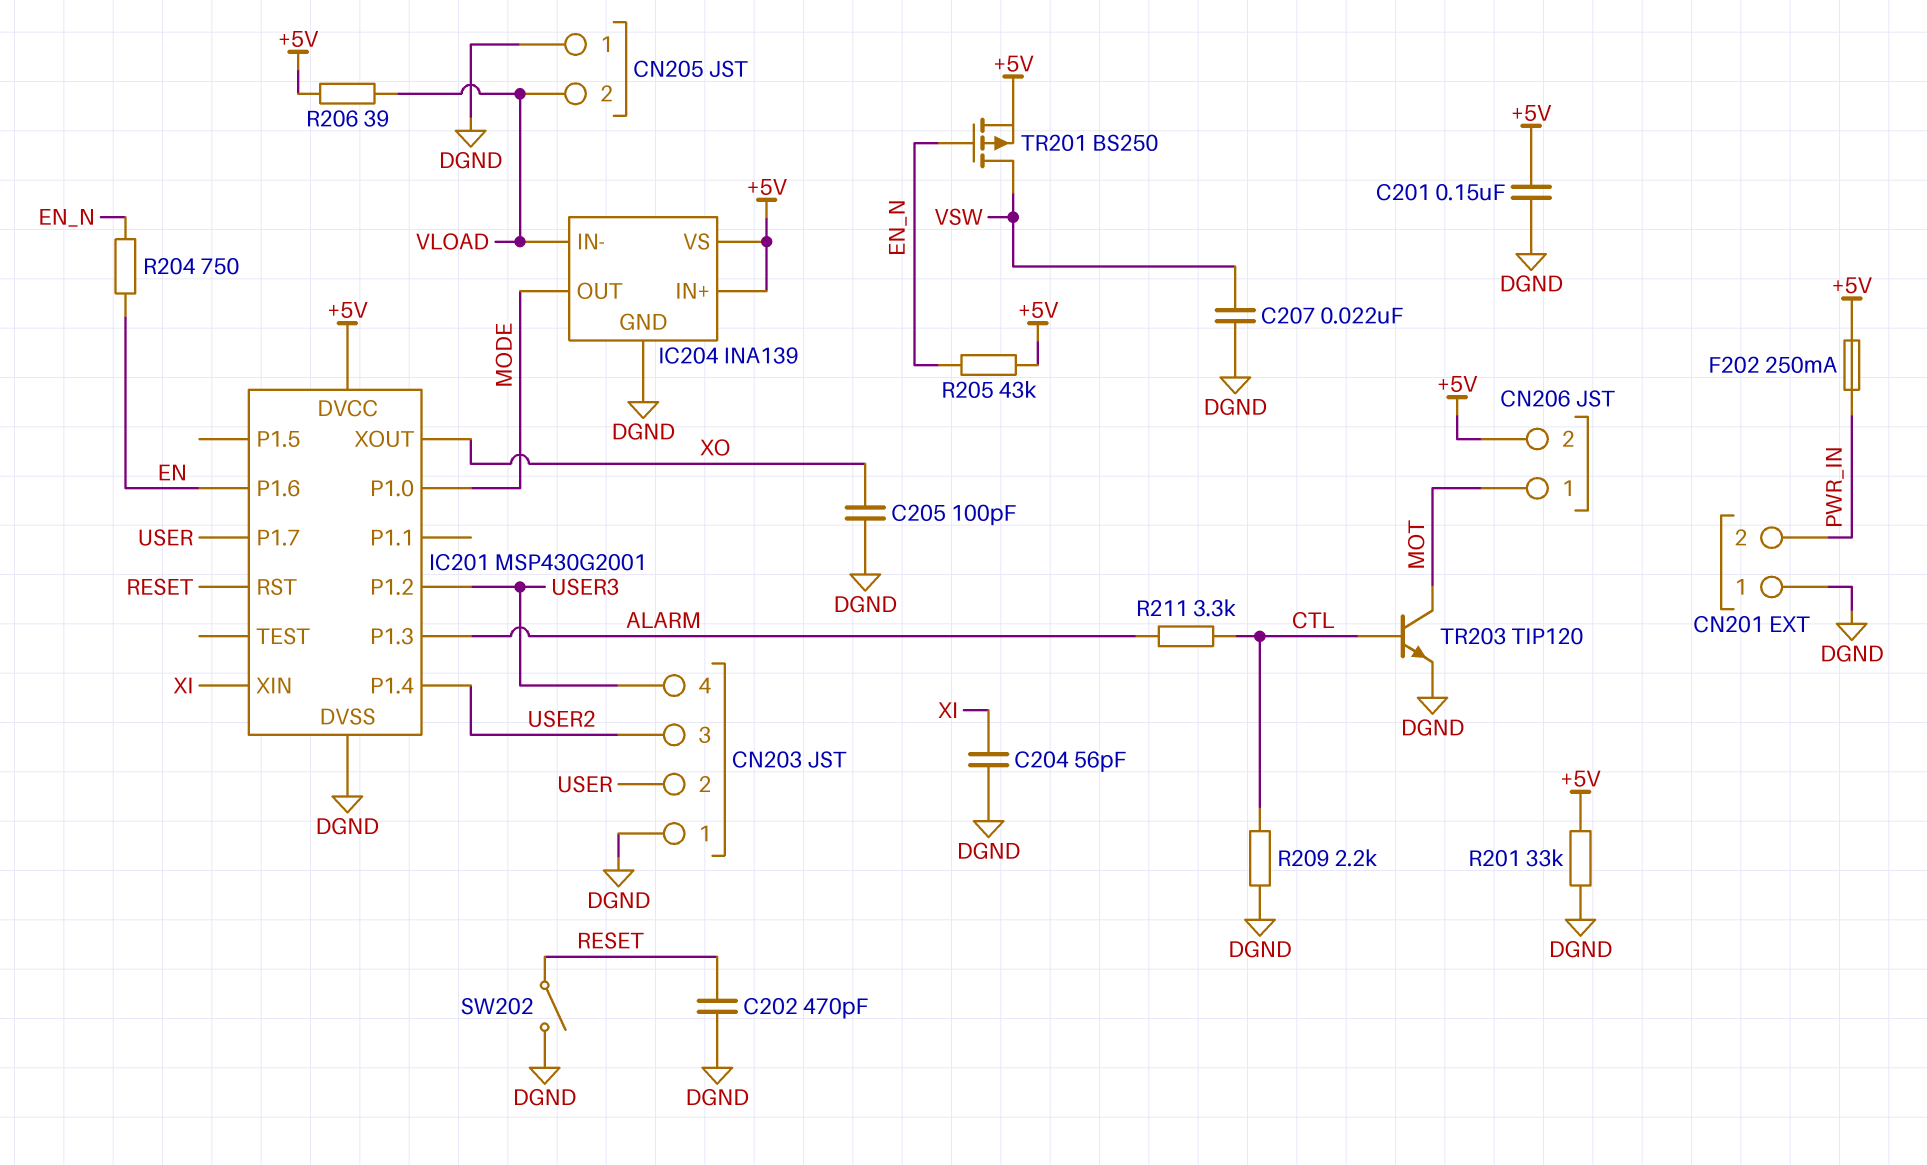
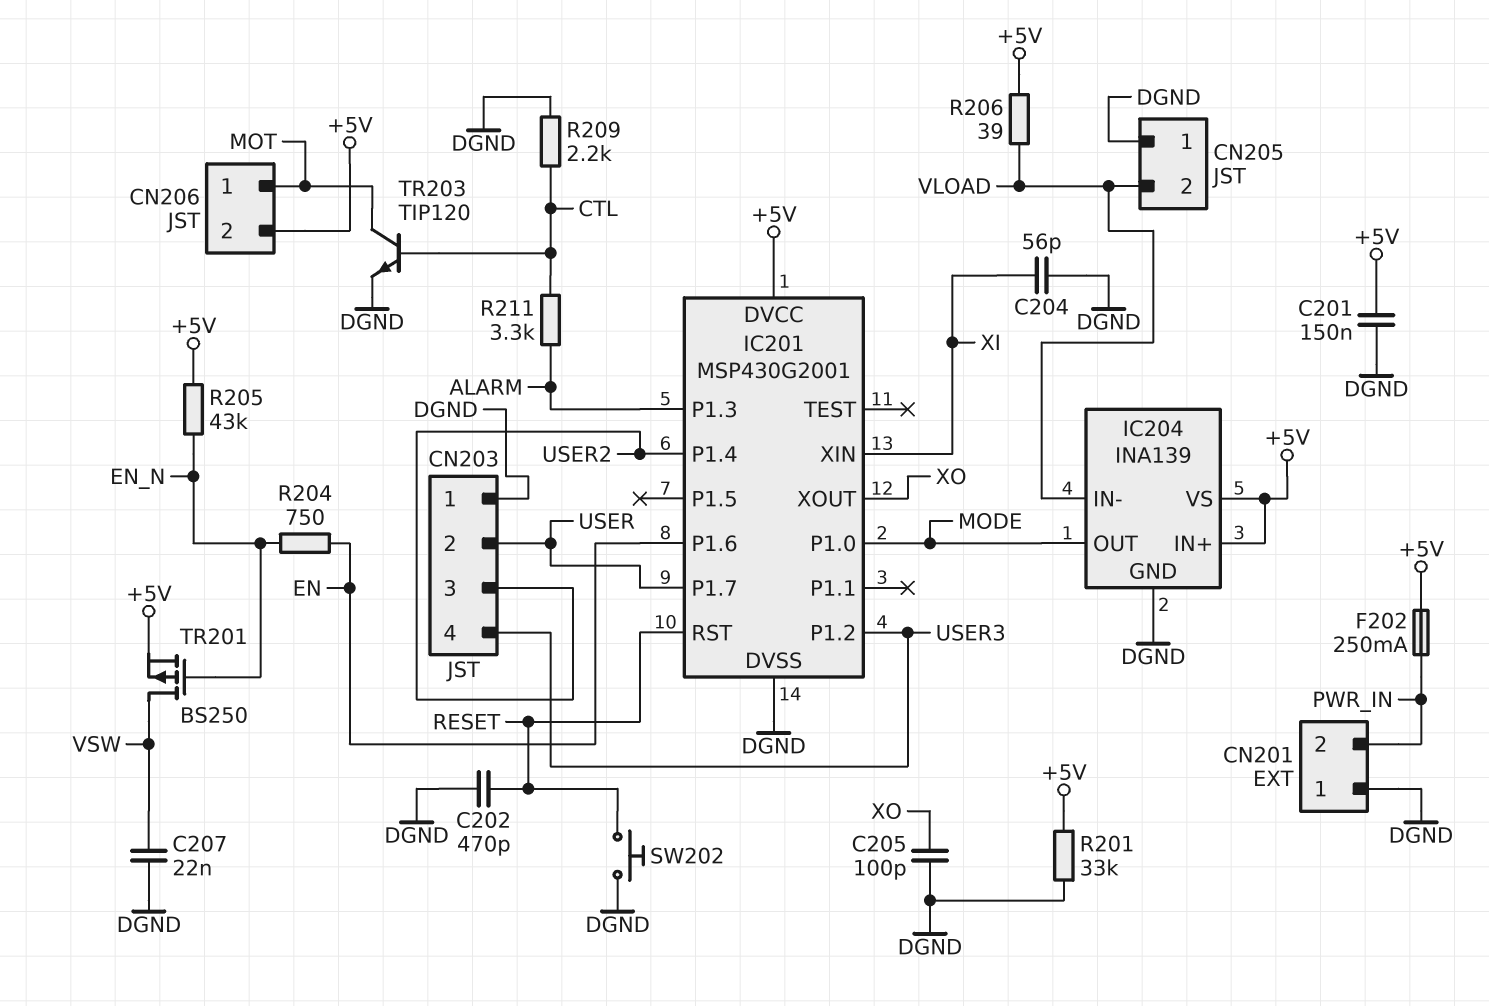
SW202: switch (DGND, RESET) -> button (DGND, RESET)

